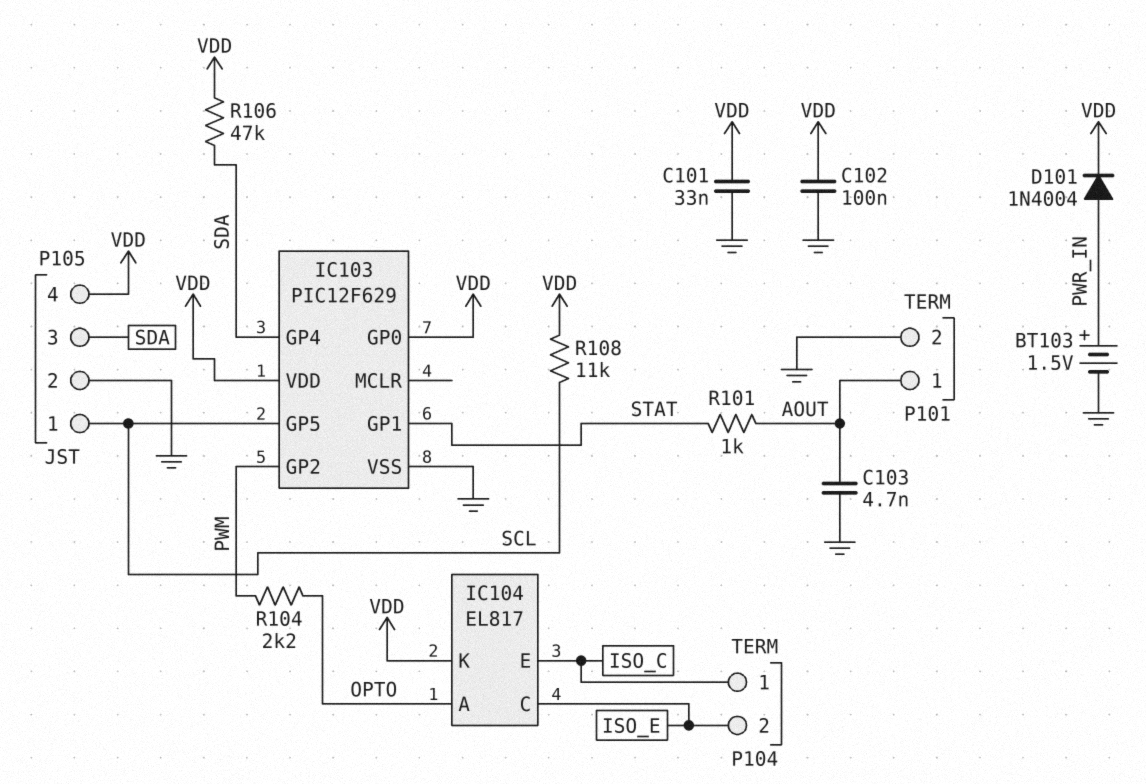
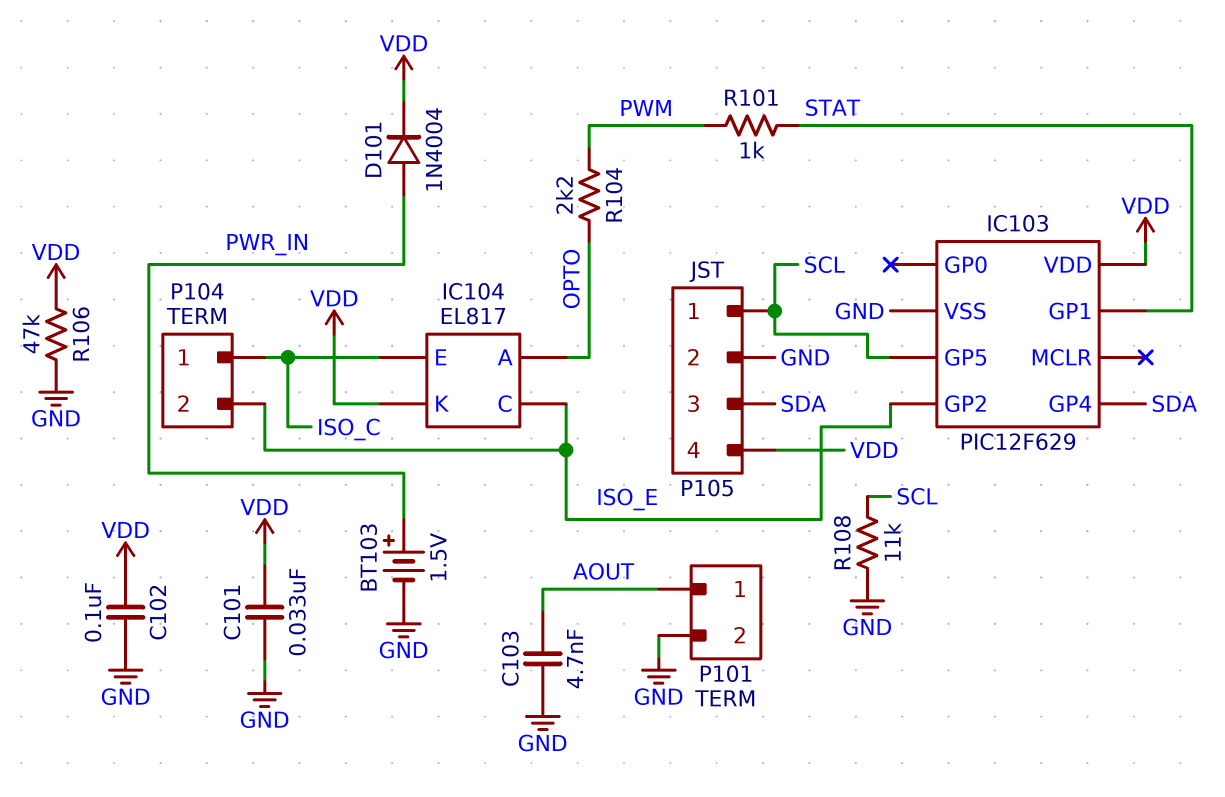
IC103 pin GP0: VDD -> none
IC103 pin GP2: PWM -> ISO_E
R101: 1k (AOUT, STAT) -> 1k (PWM, STAT)
R106: 47k (SDA, VDD) -> 47k (GND, VDD)
R108: 11k (SCL, VDD) -> 11k (GND, SCL)

